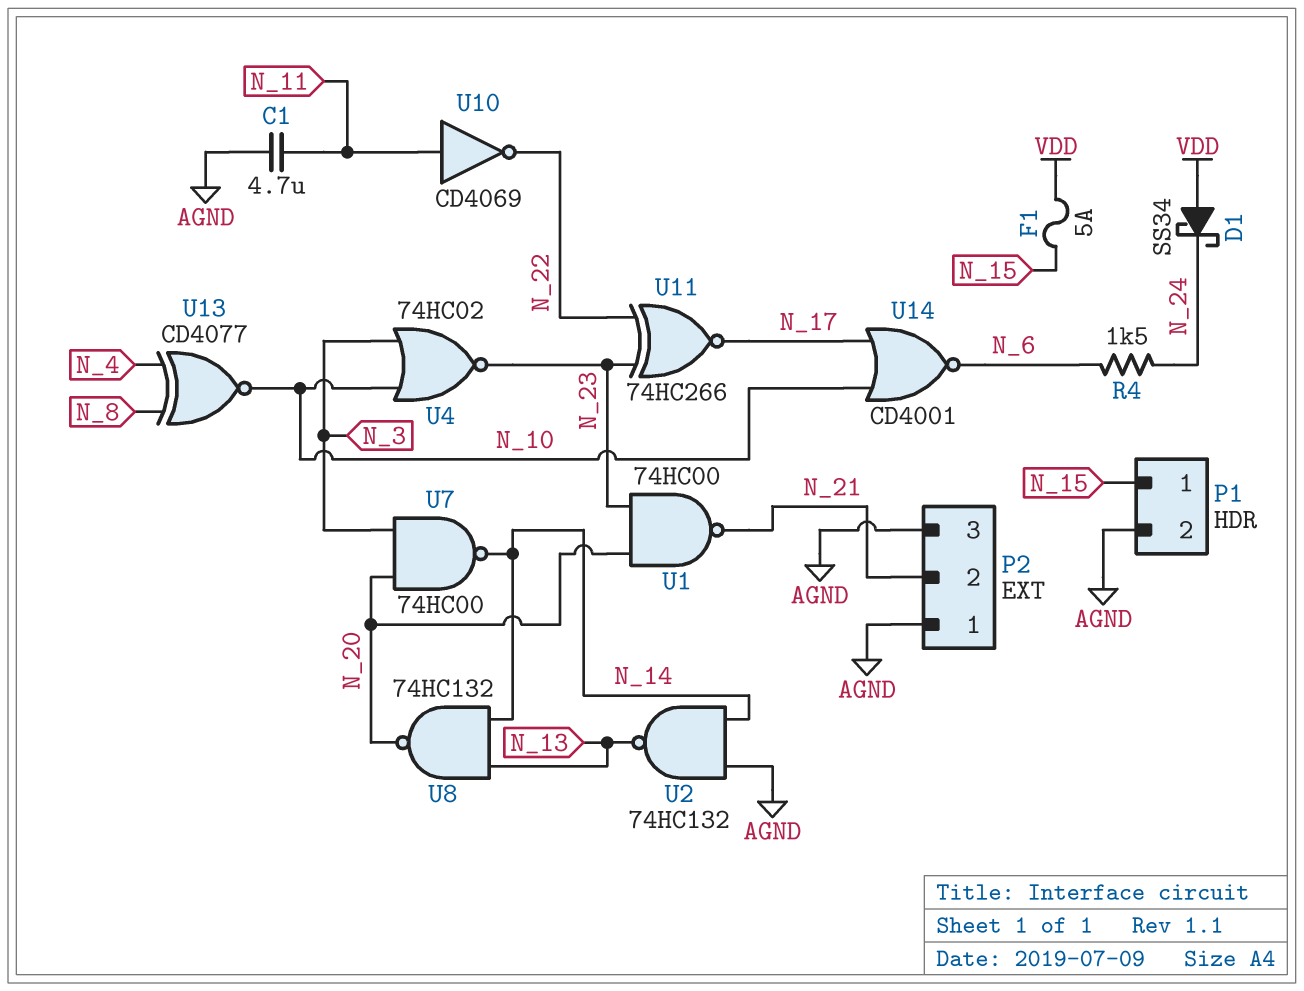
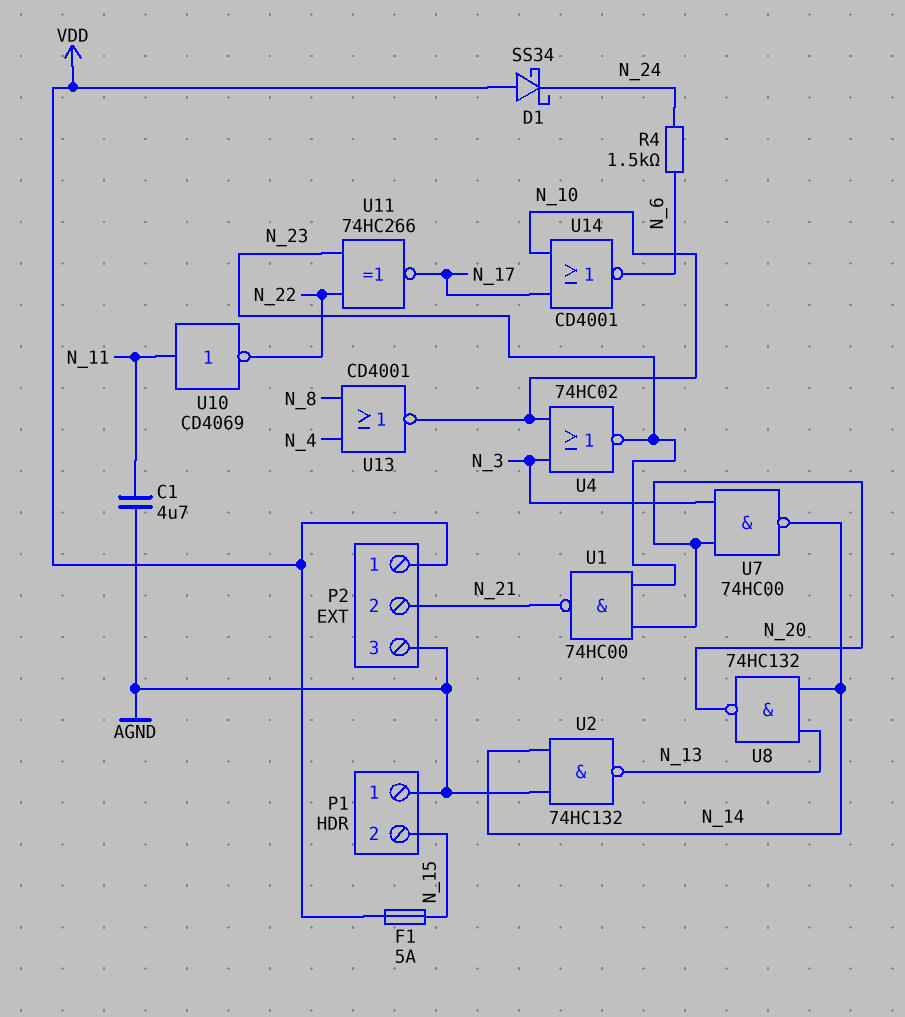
P1 pin 1: N_15 -> AGND
P1 pin 2: AGND -> N_15
P2 pin 1: AGND -> VDD
U13: XNOR CD4077 (in N_4, in N_8, out N_10) -> NOR CD4001 (in N_4, in N_8, out N_10)

